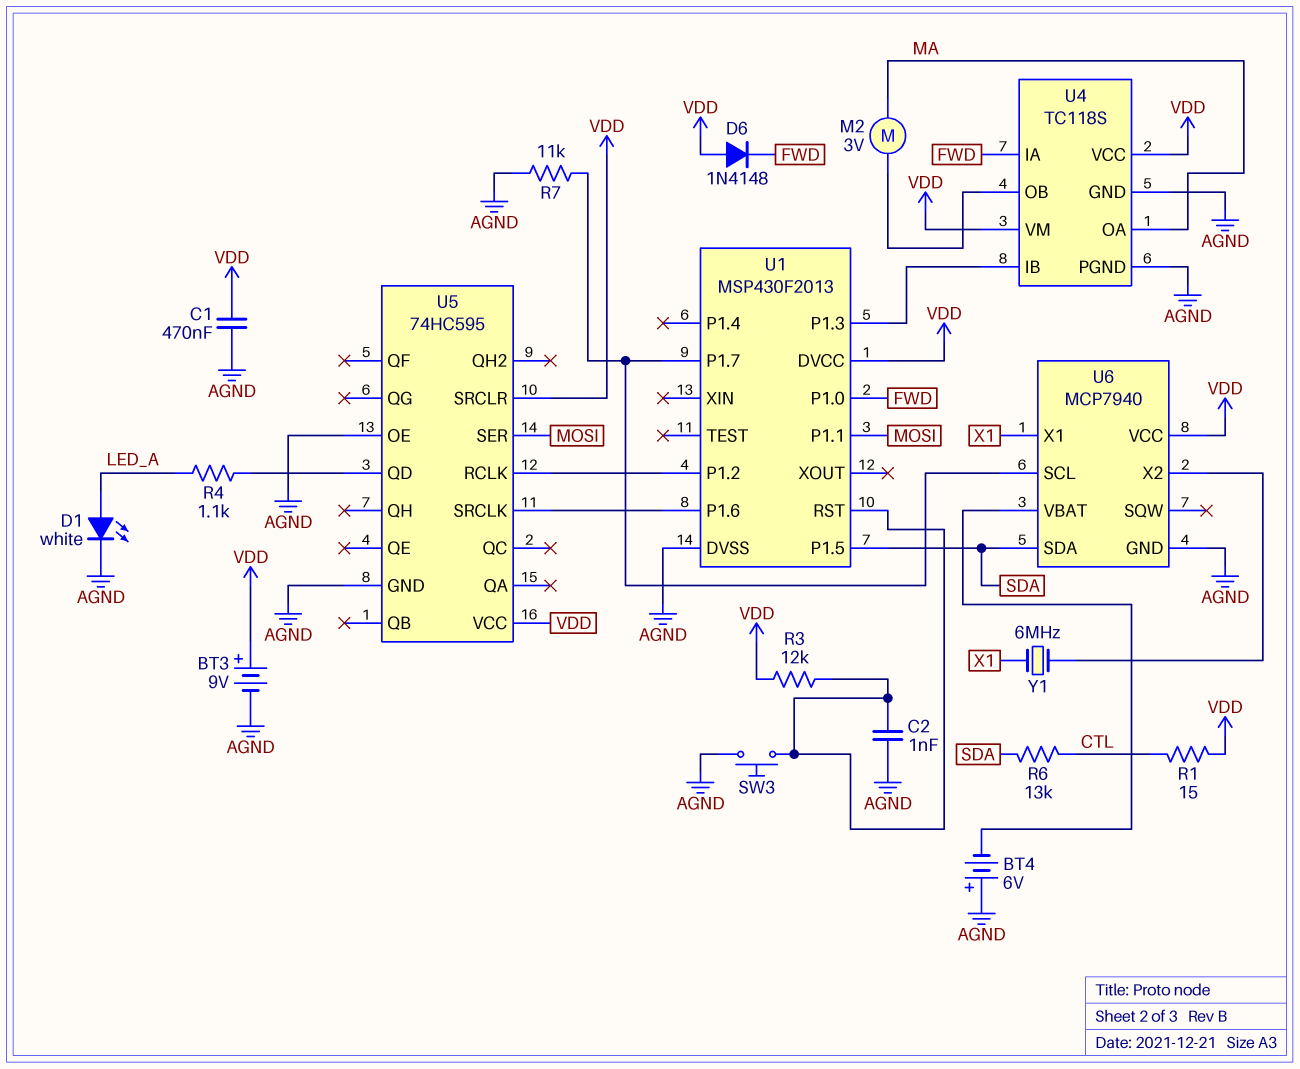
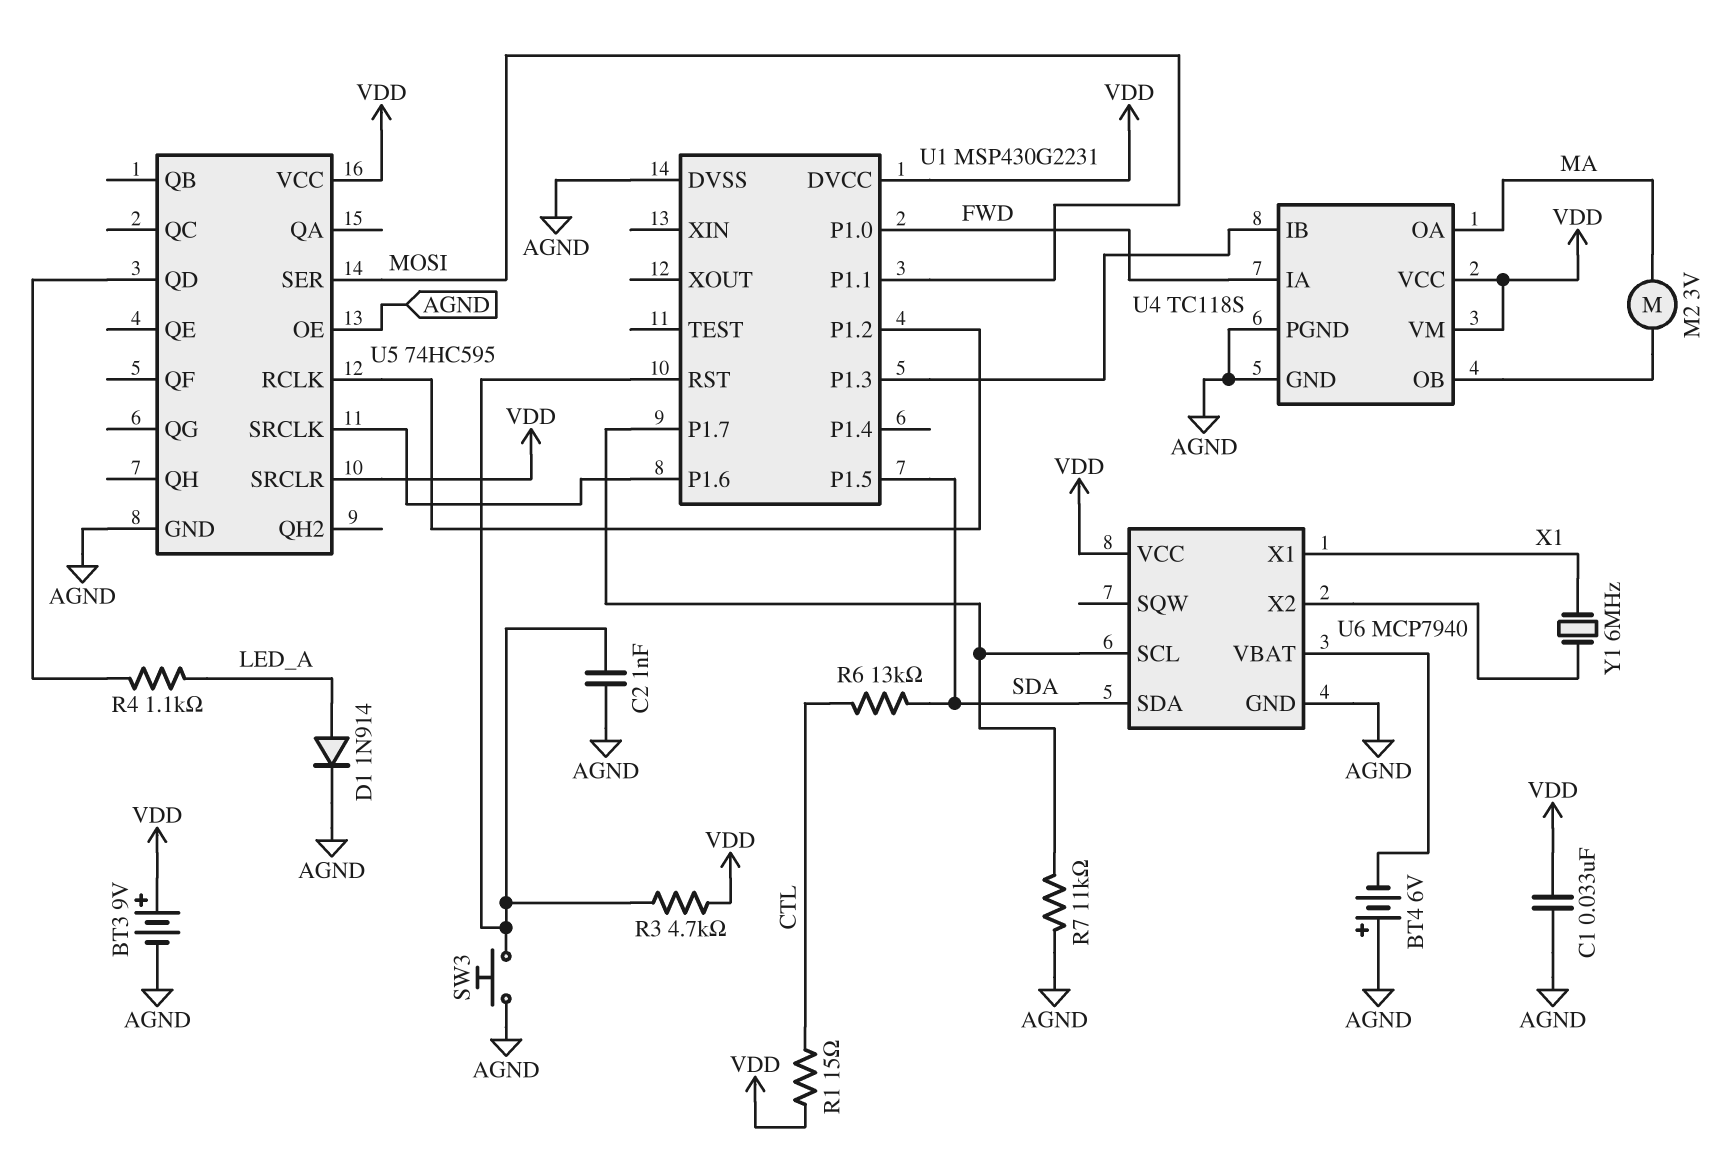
C1: 470nF (AGND, VDD) -> 33nF (AGND, VDD)
D1: LED white (A LED_A, K AGND) -> diode 1N914 (A LED_A, K AGND)
D6: diode 1N4148 (A VDD, K FWD) -> none
R3: 12k (U1/RST, VDD) -> 4.7k (U1/RST, VDD)
U1: MSP430F2013 -> MSP430G2231

